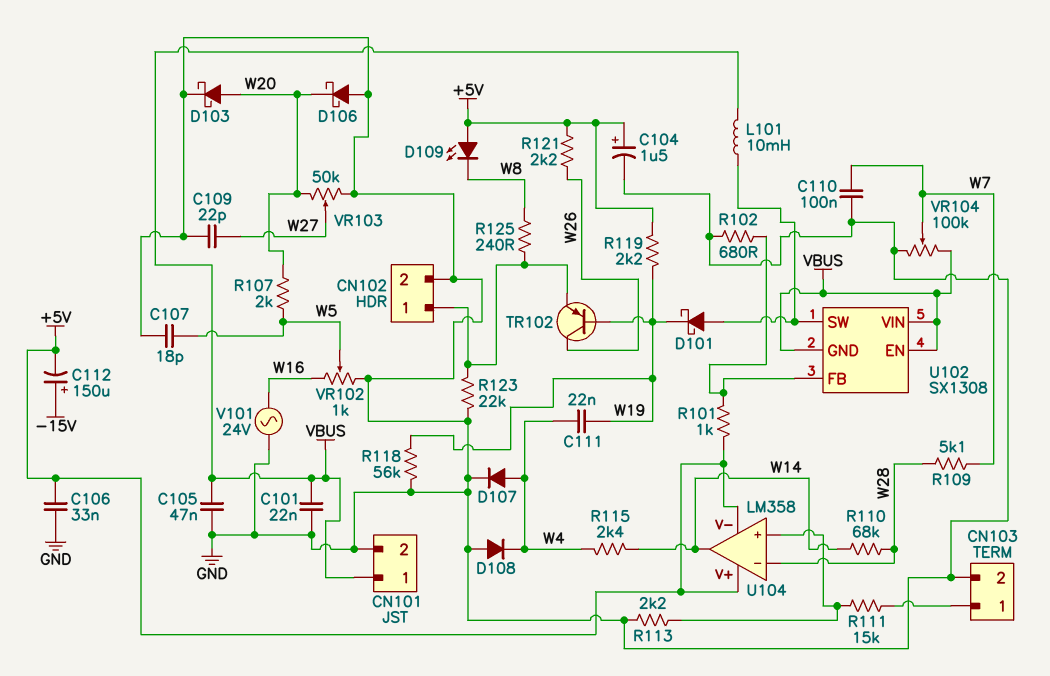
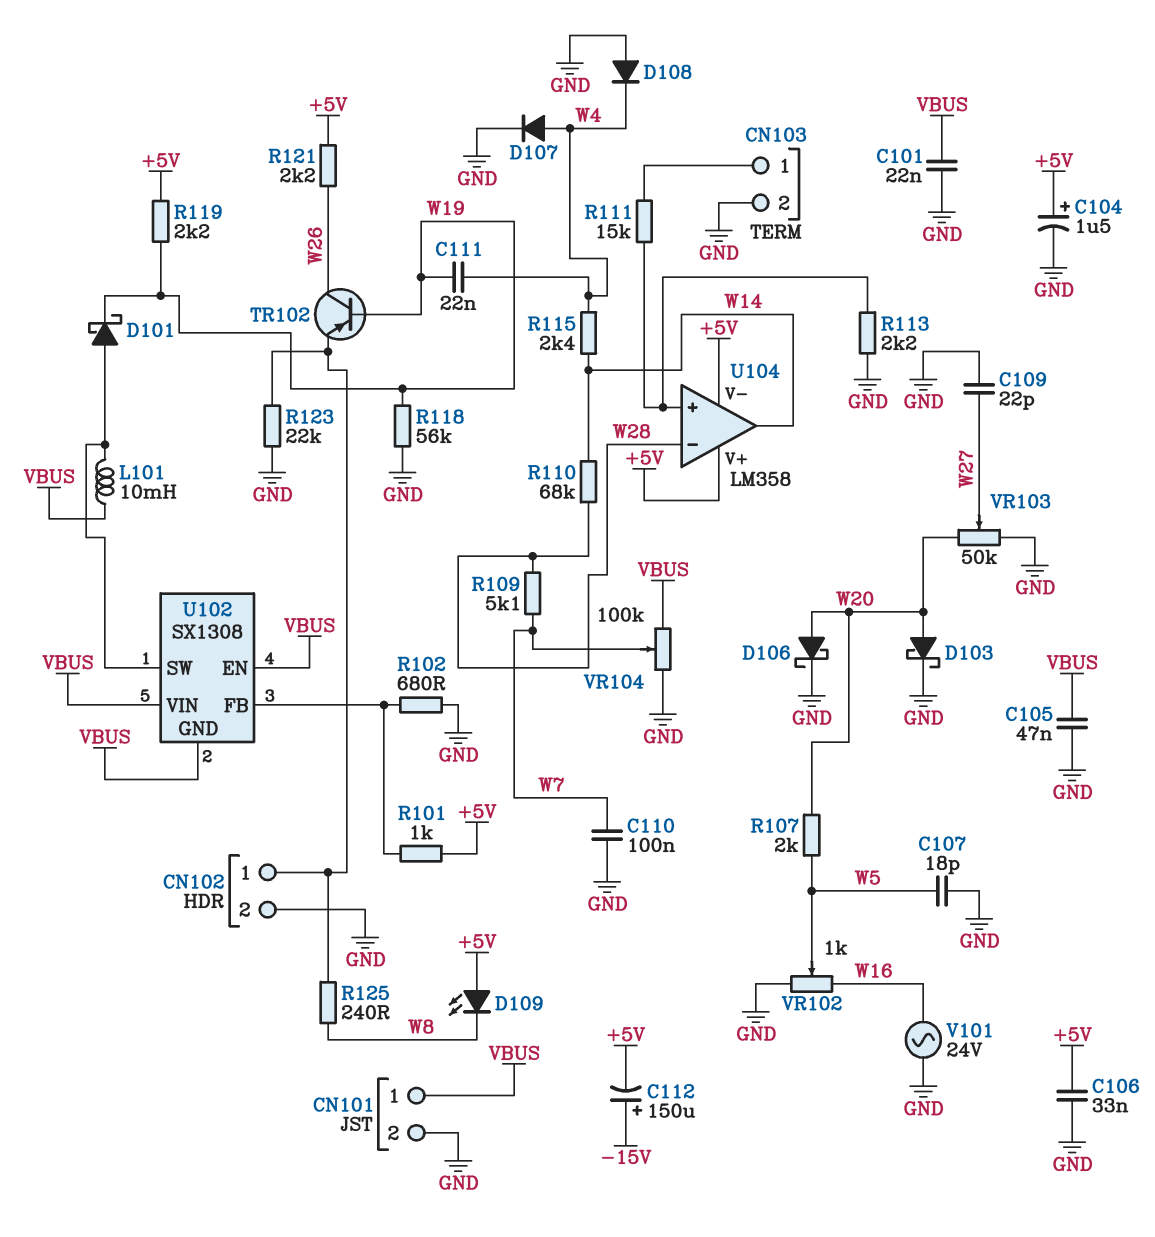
D106: schottky (A GND, K W20) -> schottky (A W20, K GND)

